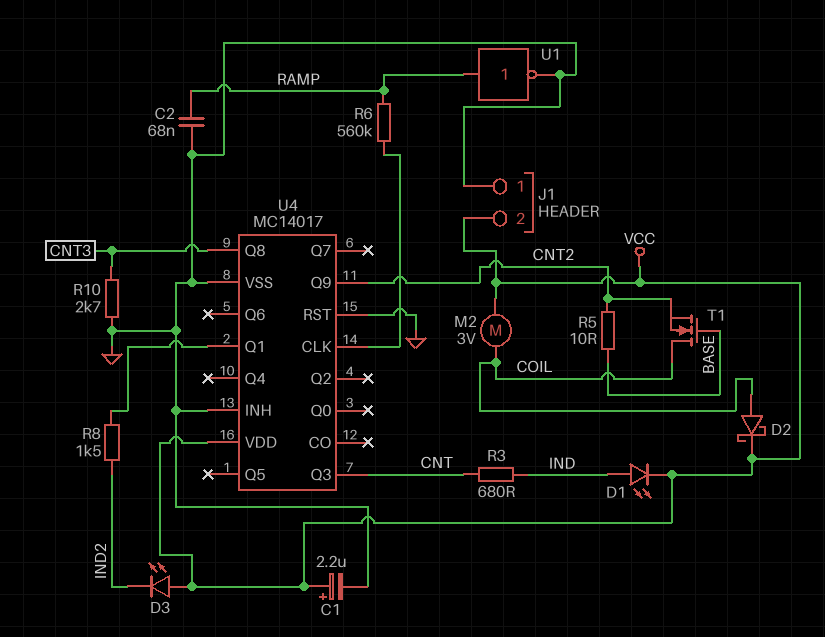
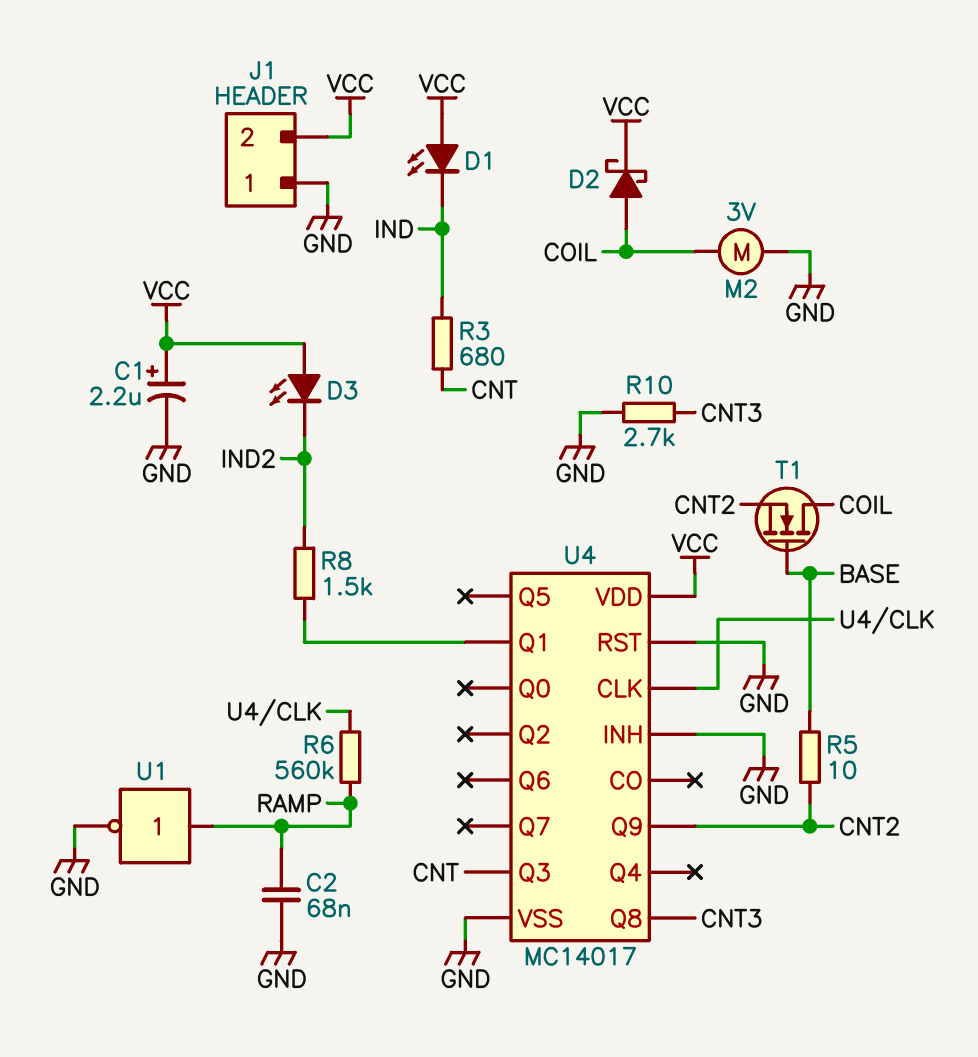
D1: LED (A IND, K VCC) -> LED (A VCC, K IND)
M2: motor 3V (COIL, VCC) -> motor 3V (COIL, GND)

